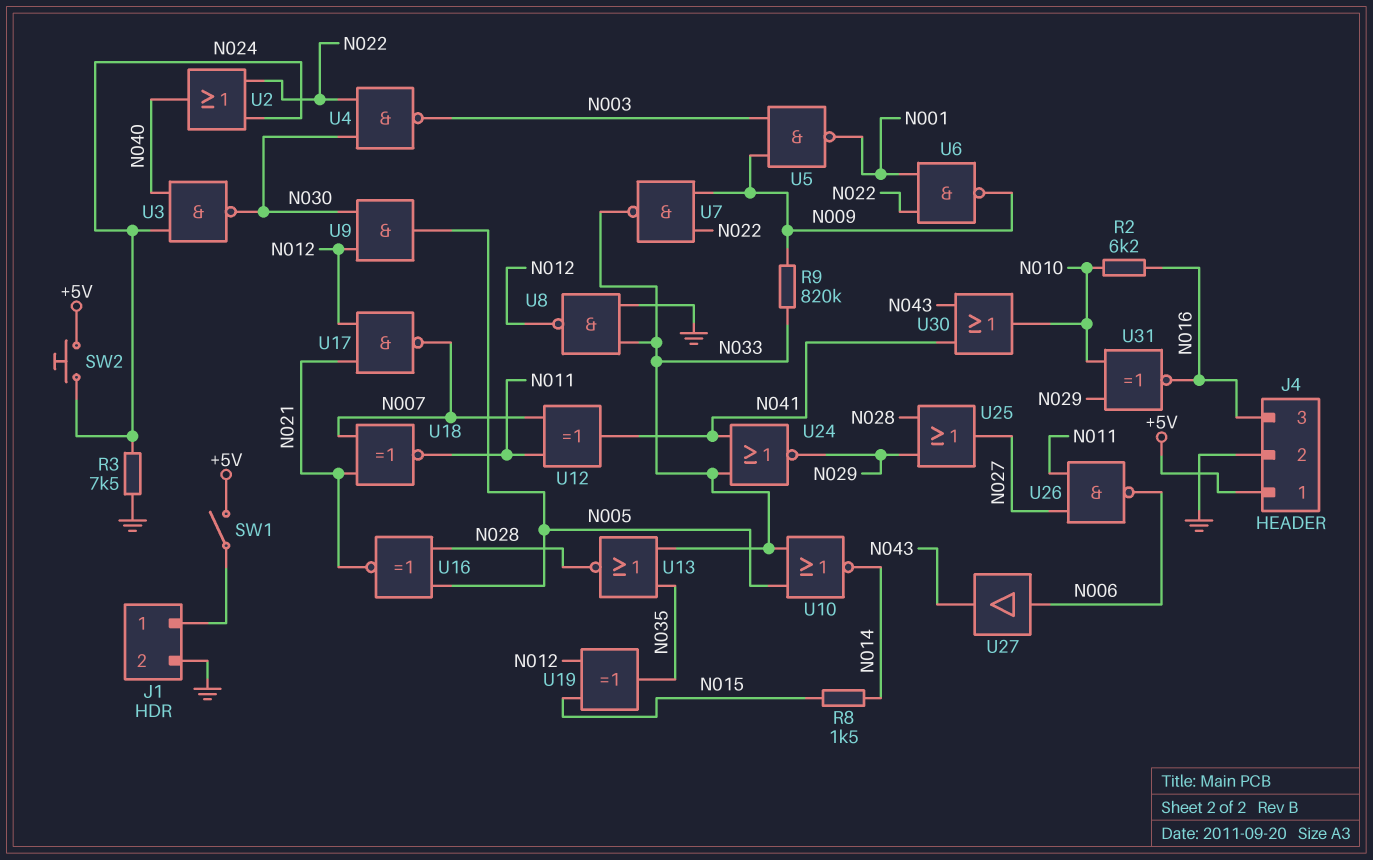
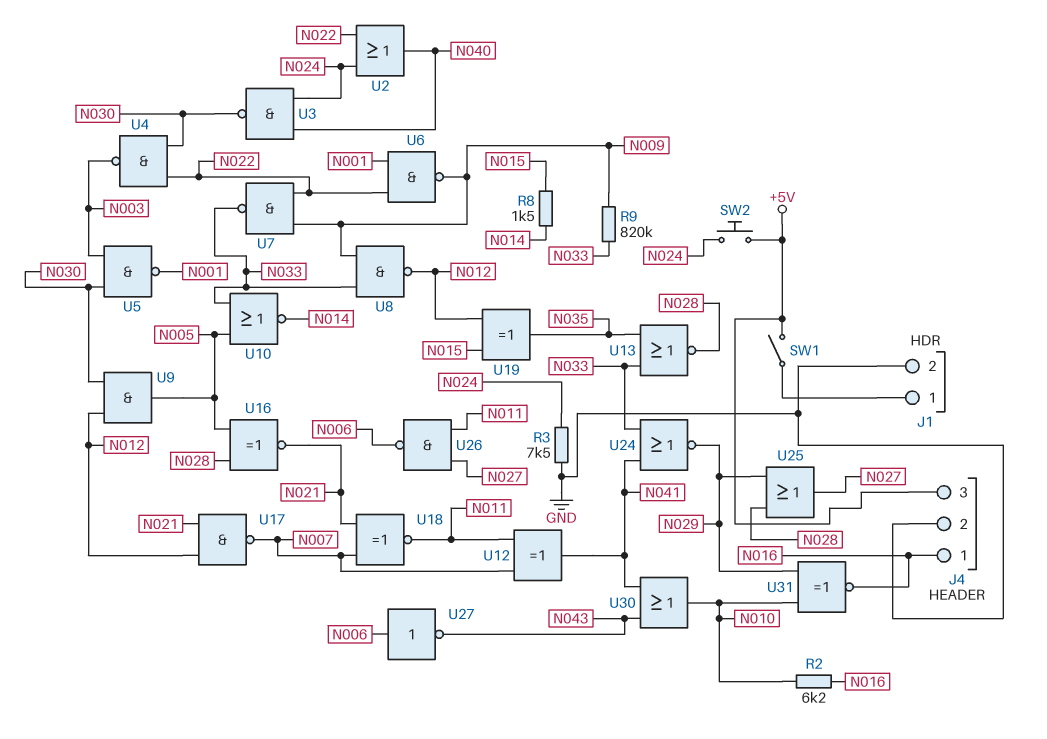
J4 pin 1: +5V -> N016
J4 pin 3: N016 -> +5V
U5: NAND (in N003, in N009, out N001) -> NAND (in N003, in N030, out N001)
U8: NAND (in GND, in N033, out N012) -> NAND (in N009, in N033, out N012)
U27: buffer (in N006, out N043) -> NOT (in N006, out N043)

